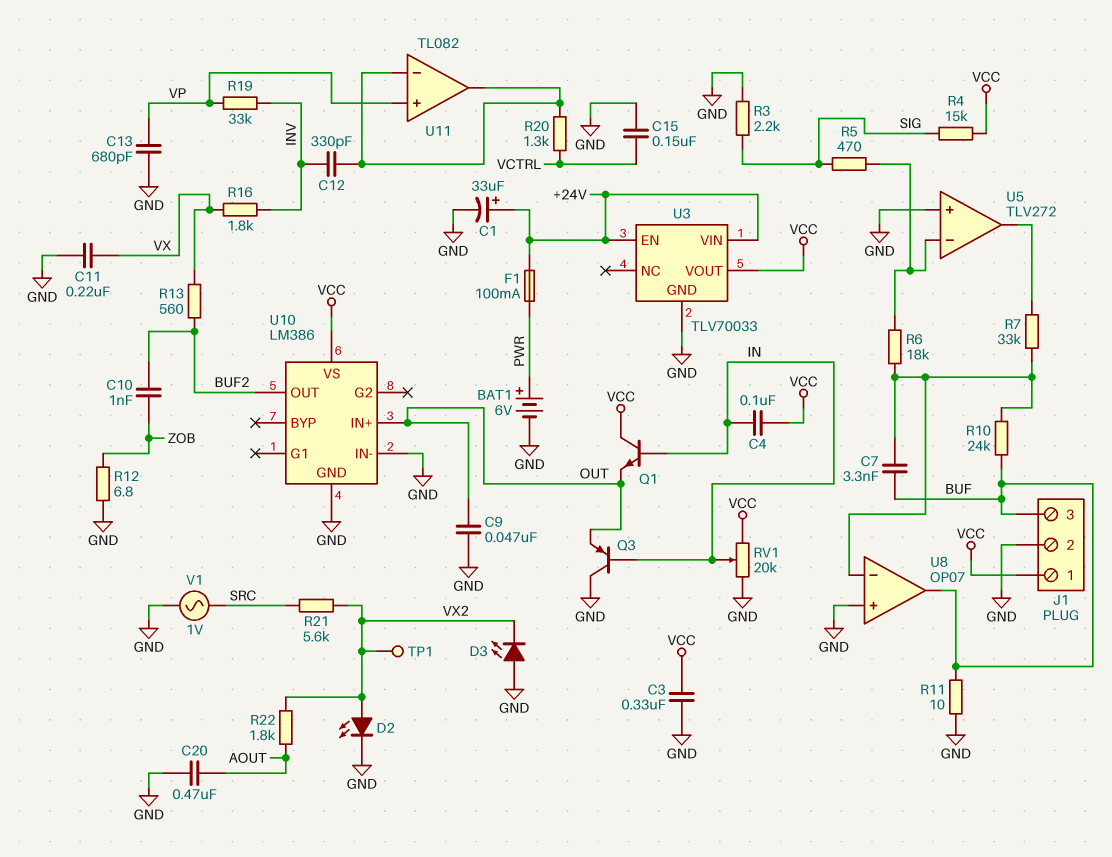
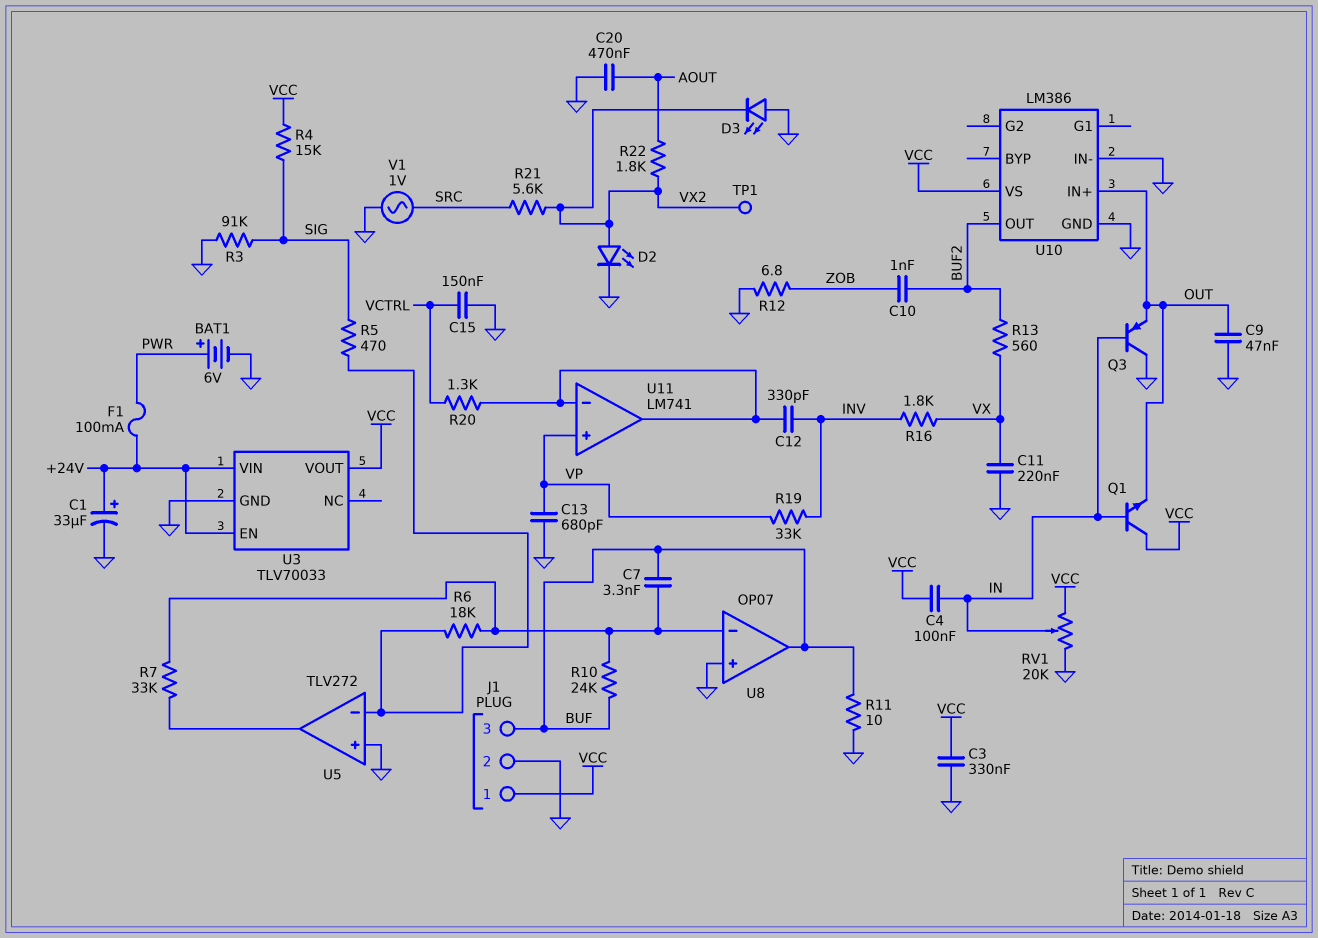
R3: 2.2k (GND, SIG) -> 91k (GND, SIG)
U11: TL082 -> LM741

